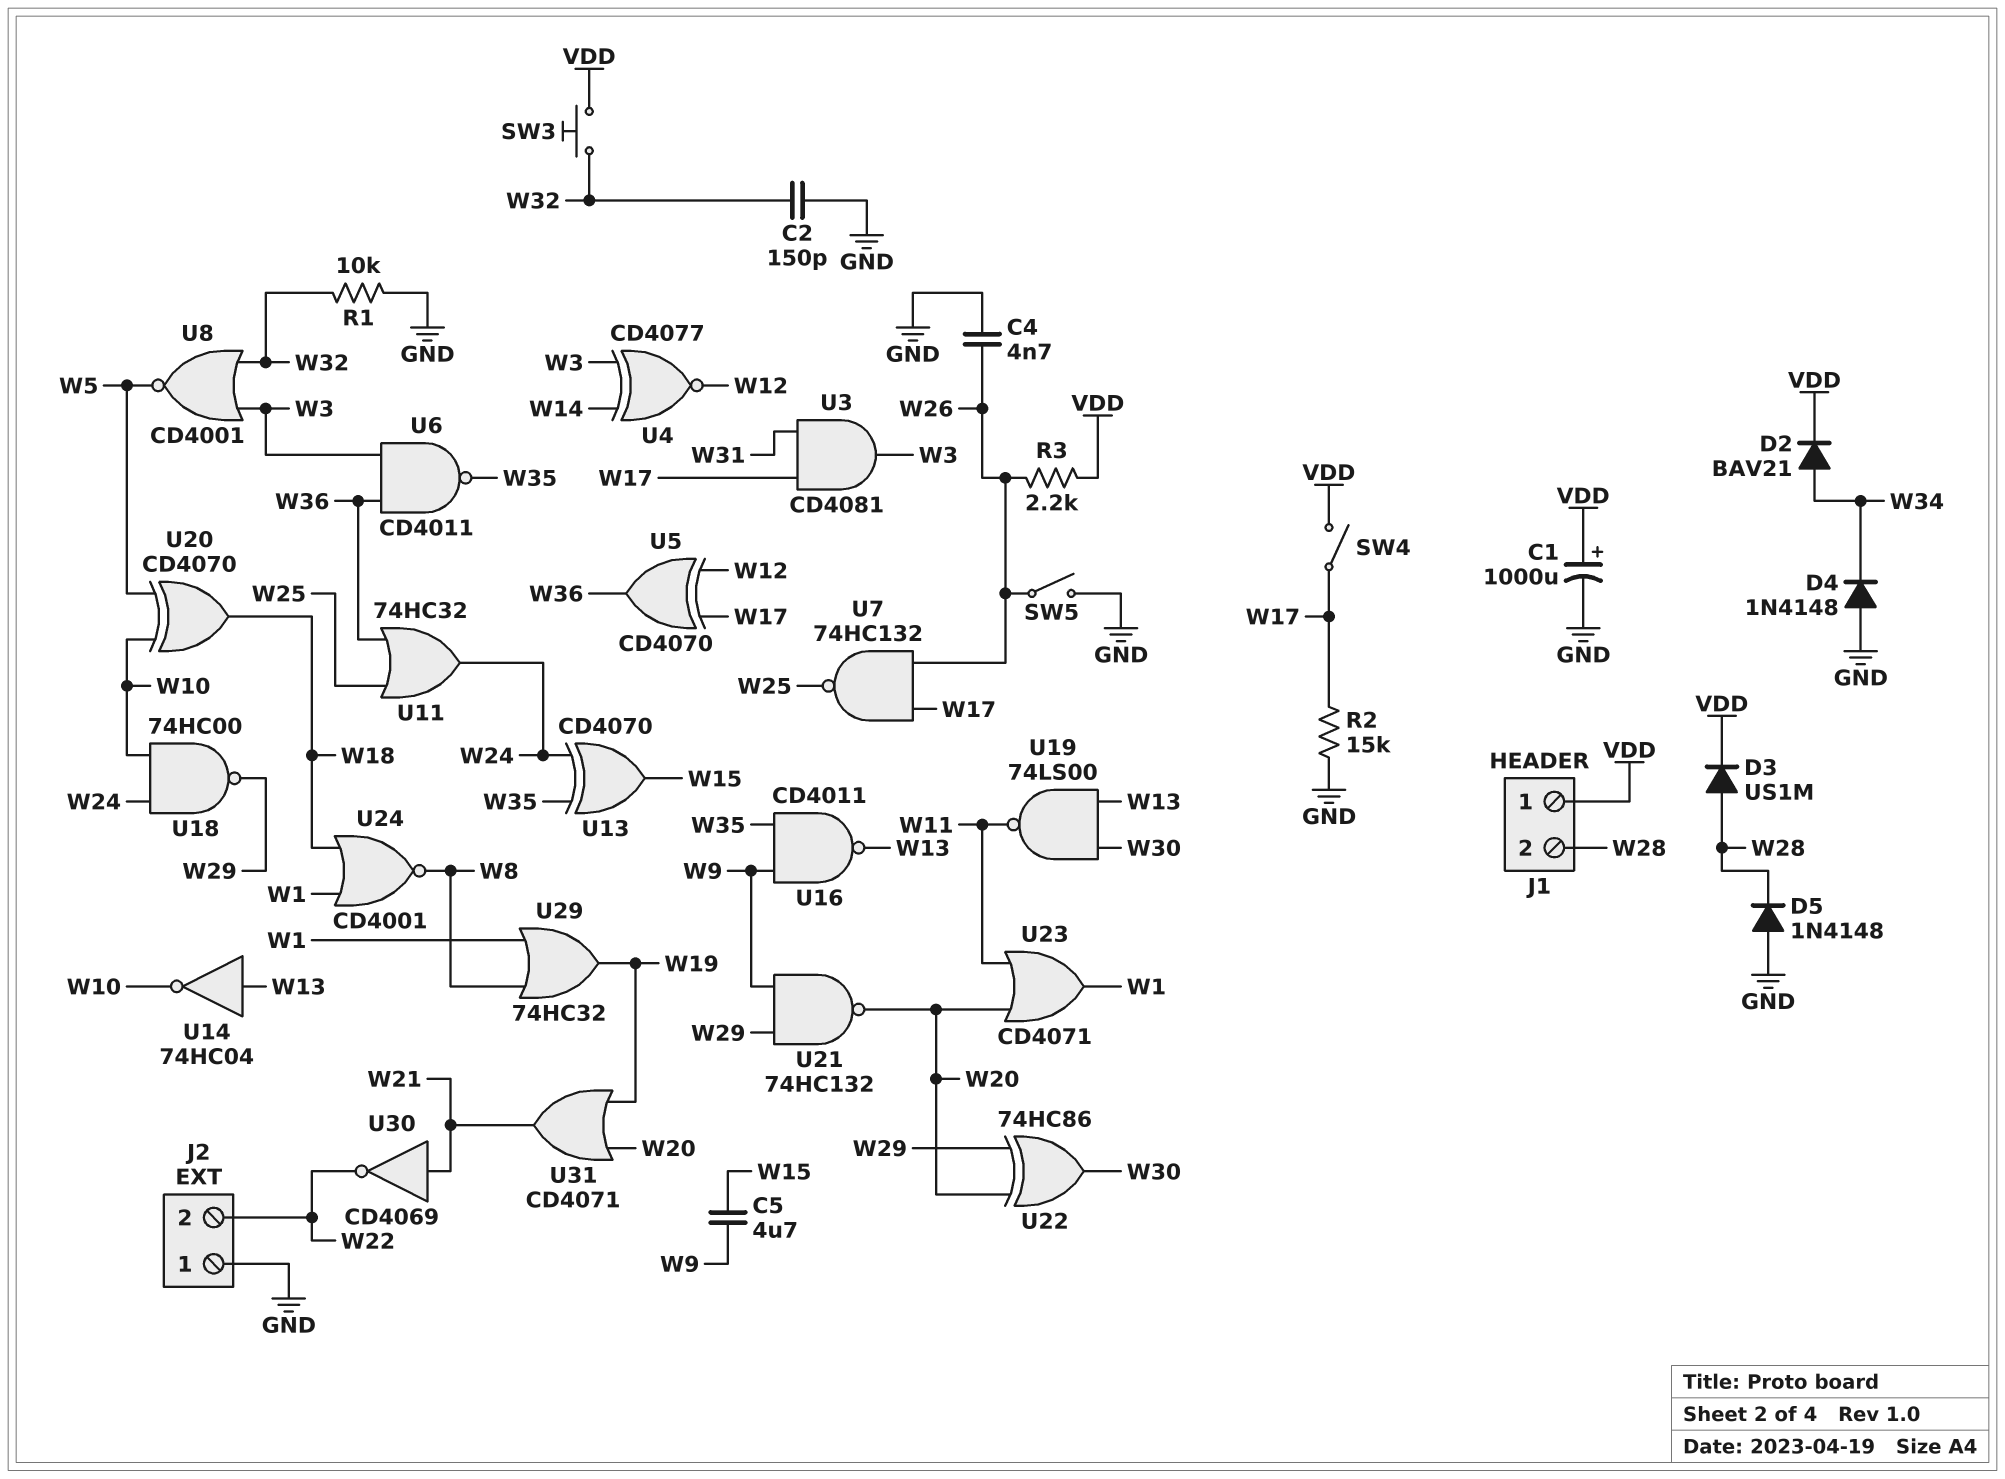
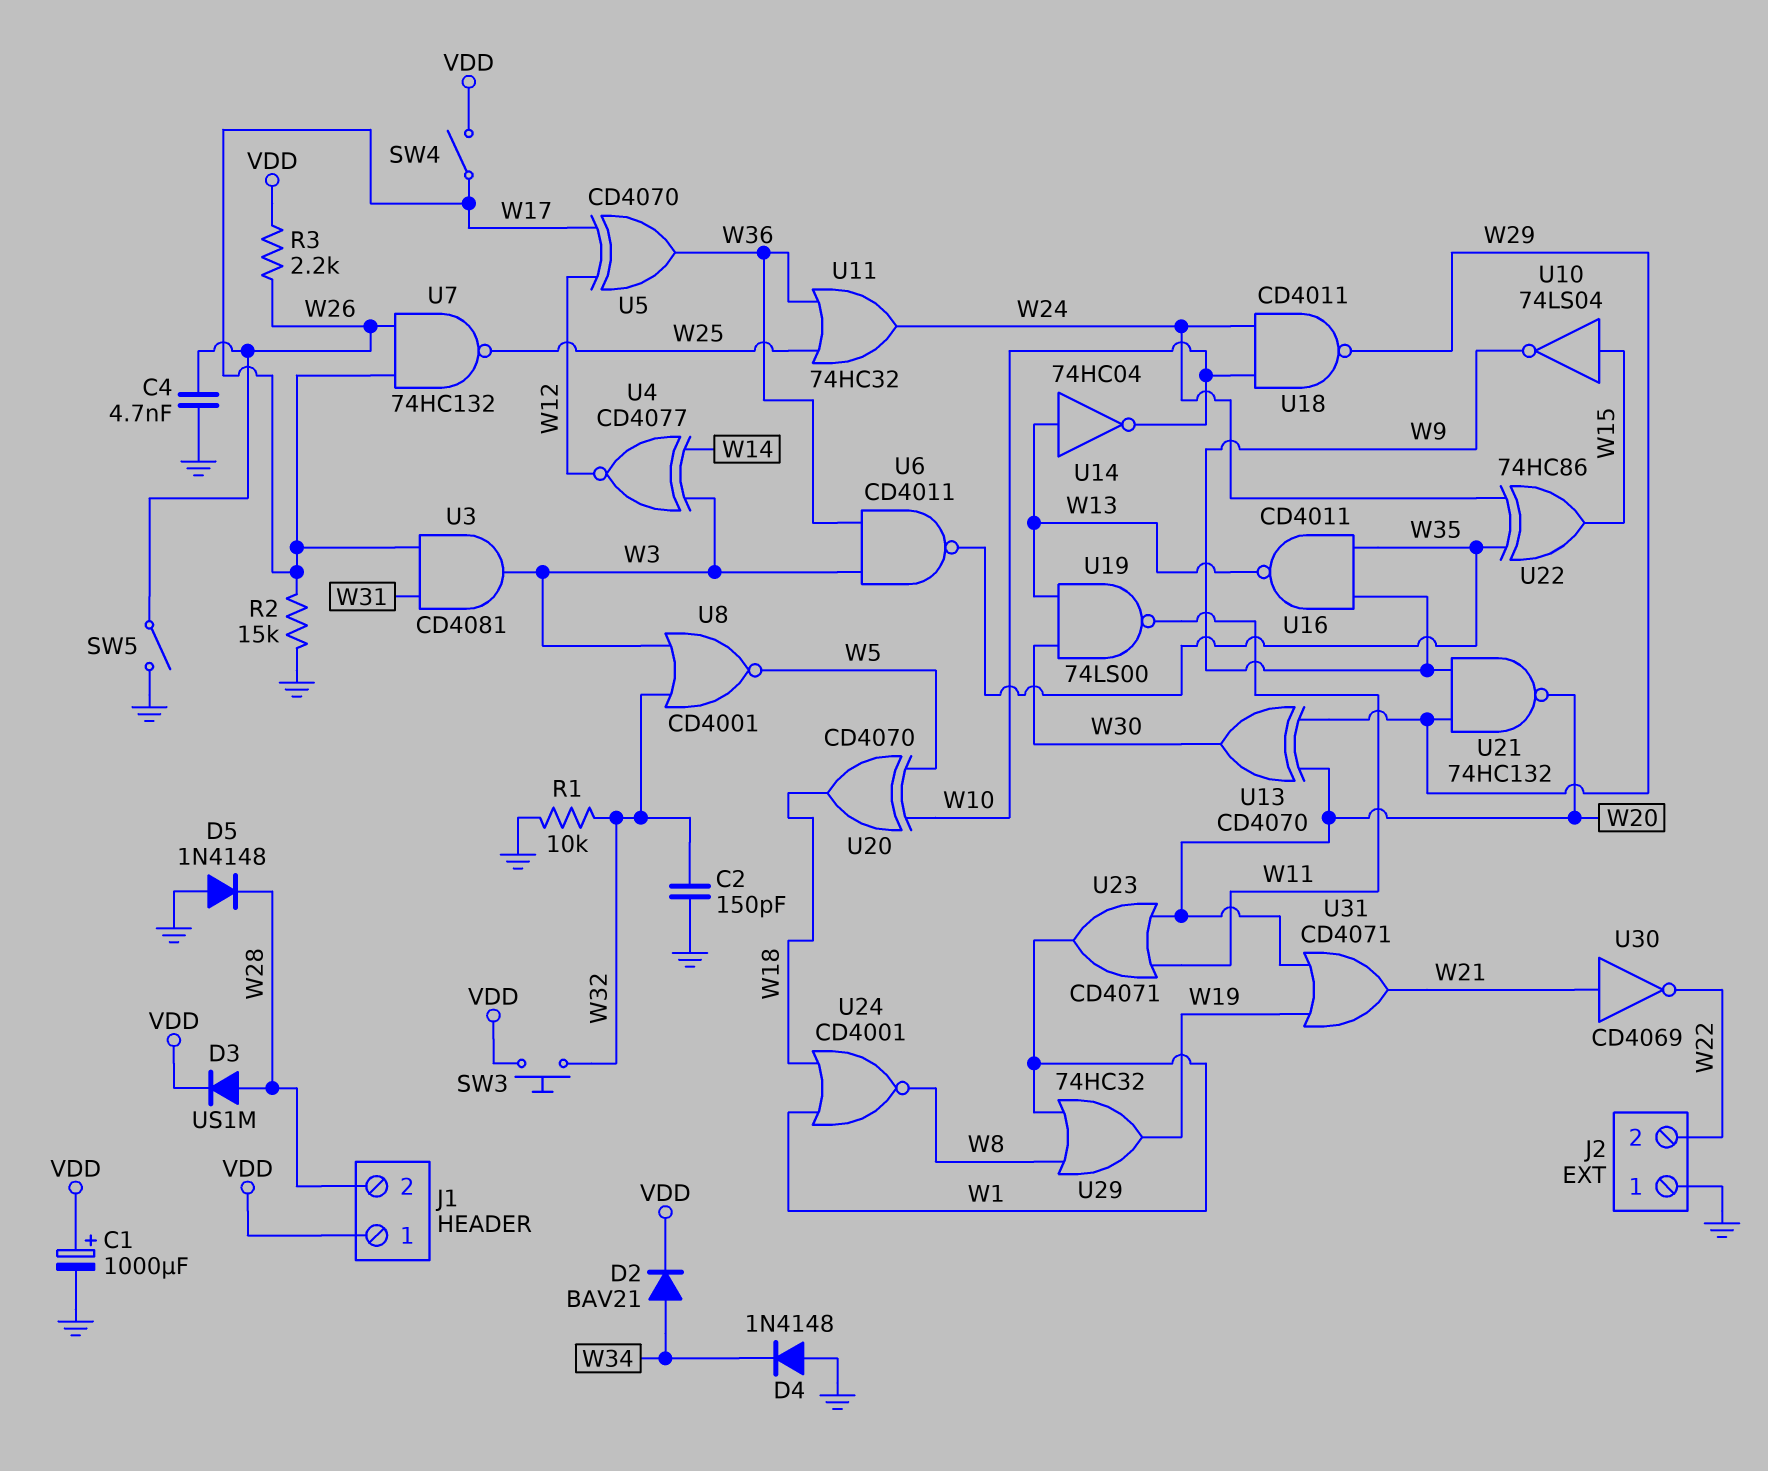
C5: 4.7uF (W9, W15) -> none
U10: none -> NOT 74LS04 (in W15, out W9)
U13: XOR CD4070 (in W24, in W35, out W15) -> XOR CD4070 (in W20, in W29, out W30)
U18: NAND 74HC00 (in W10, in W24, out W29) -> NAND CD4011 (in W10, in W24, out W29)
U22: XOR 74HC86 (in W20, in W29, out W30) -> XOR 74HC86 (in W24, in W35, out W15)

